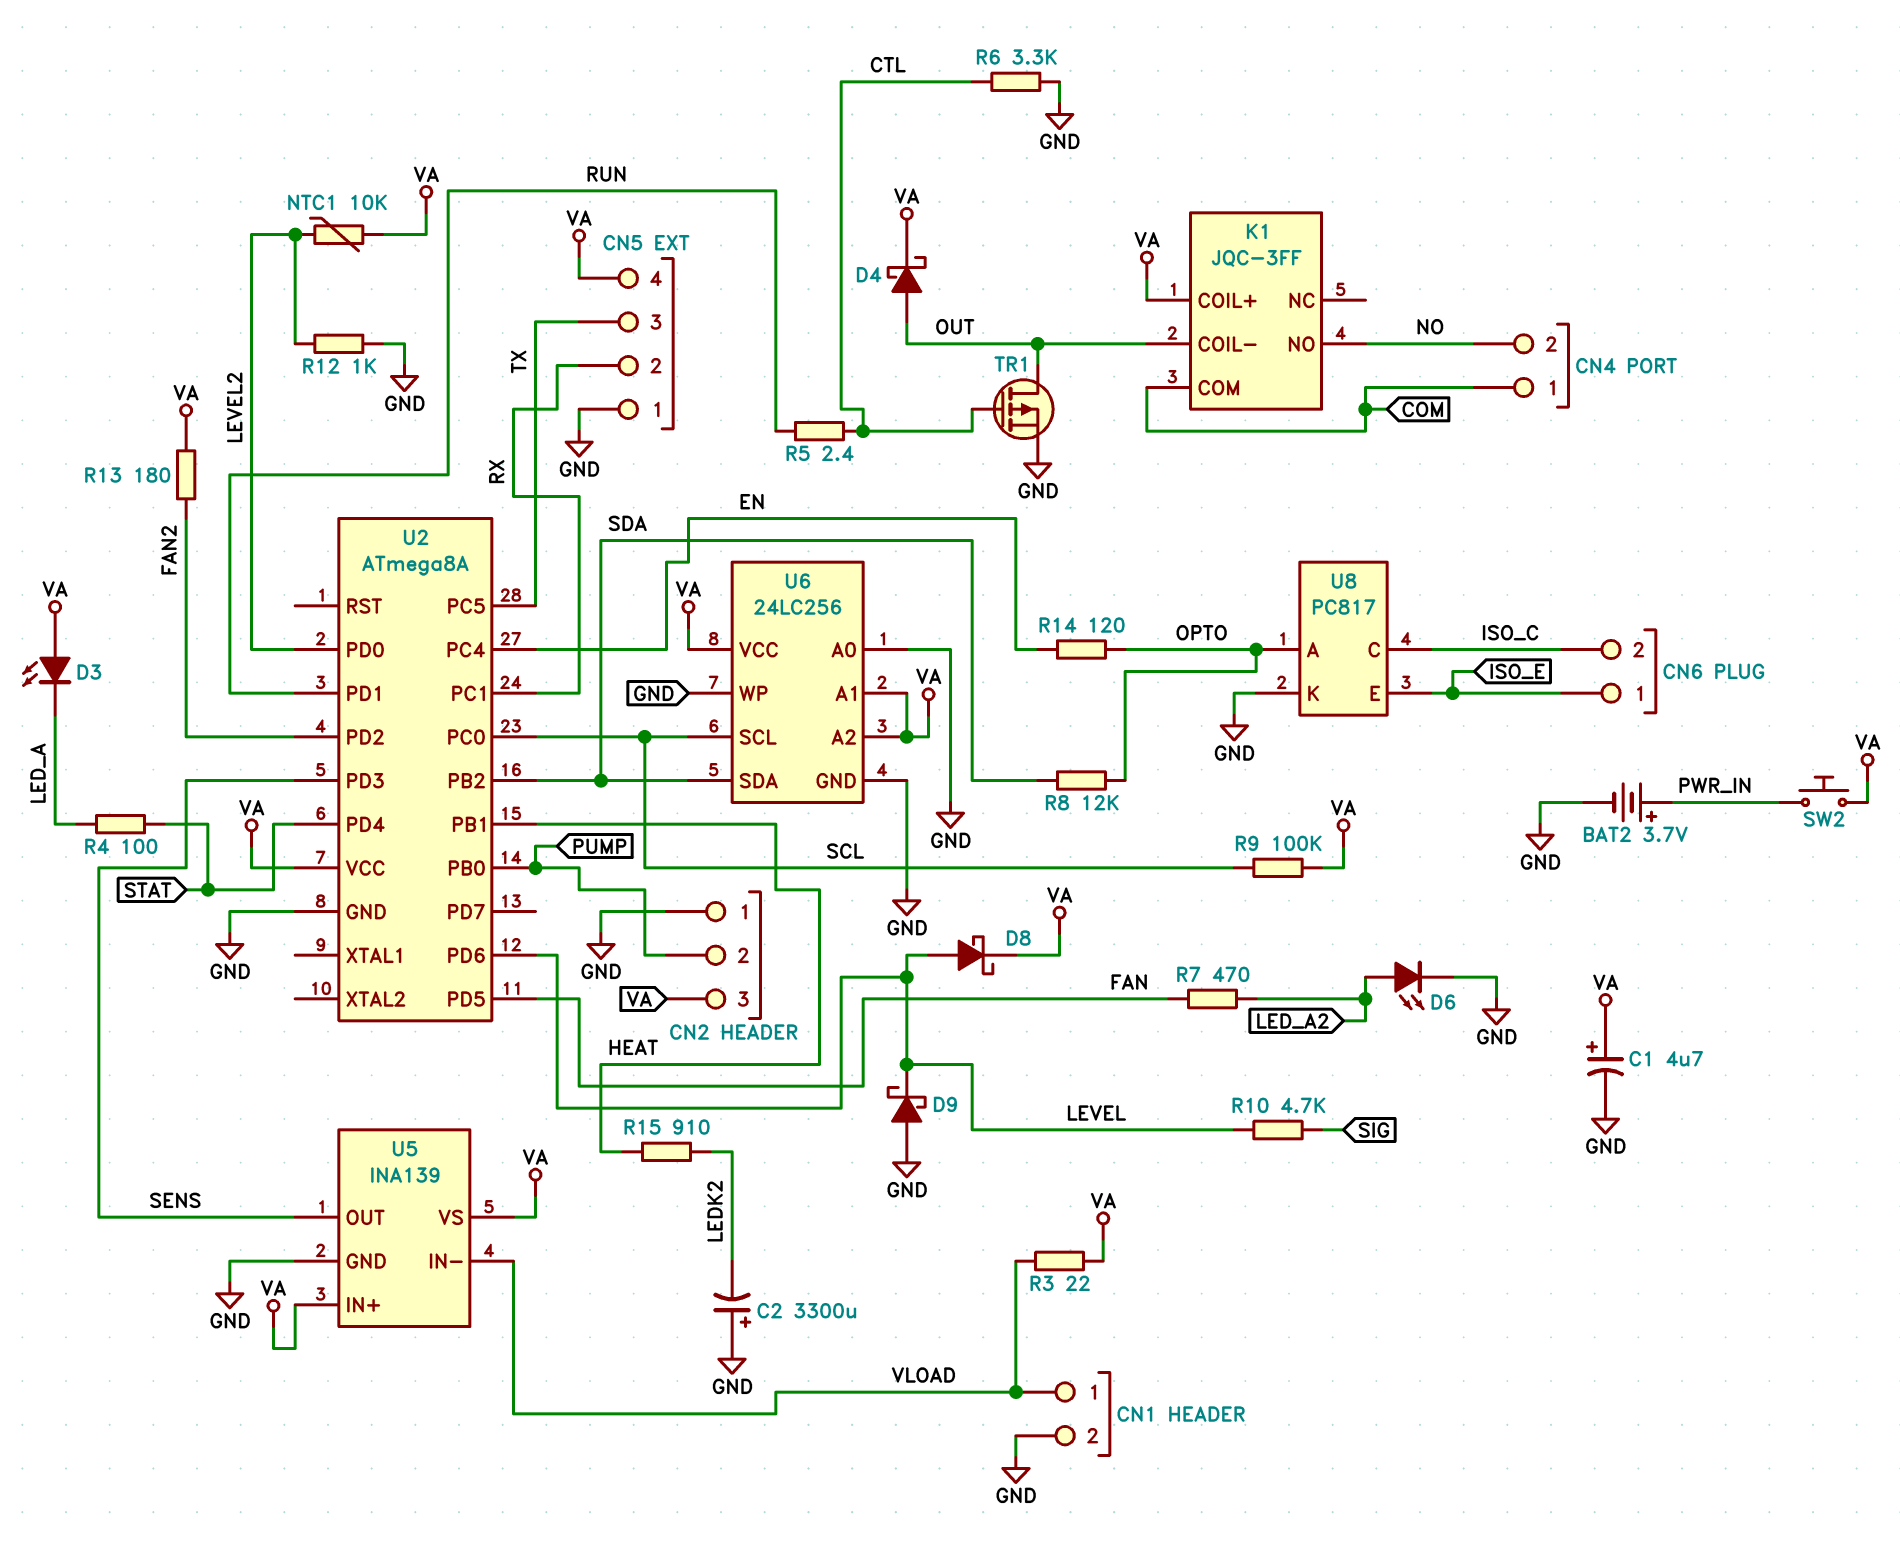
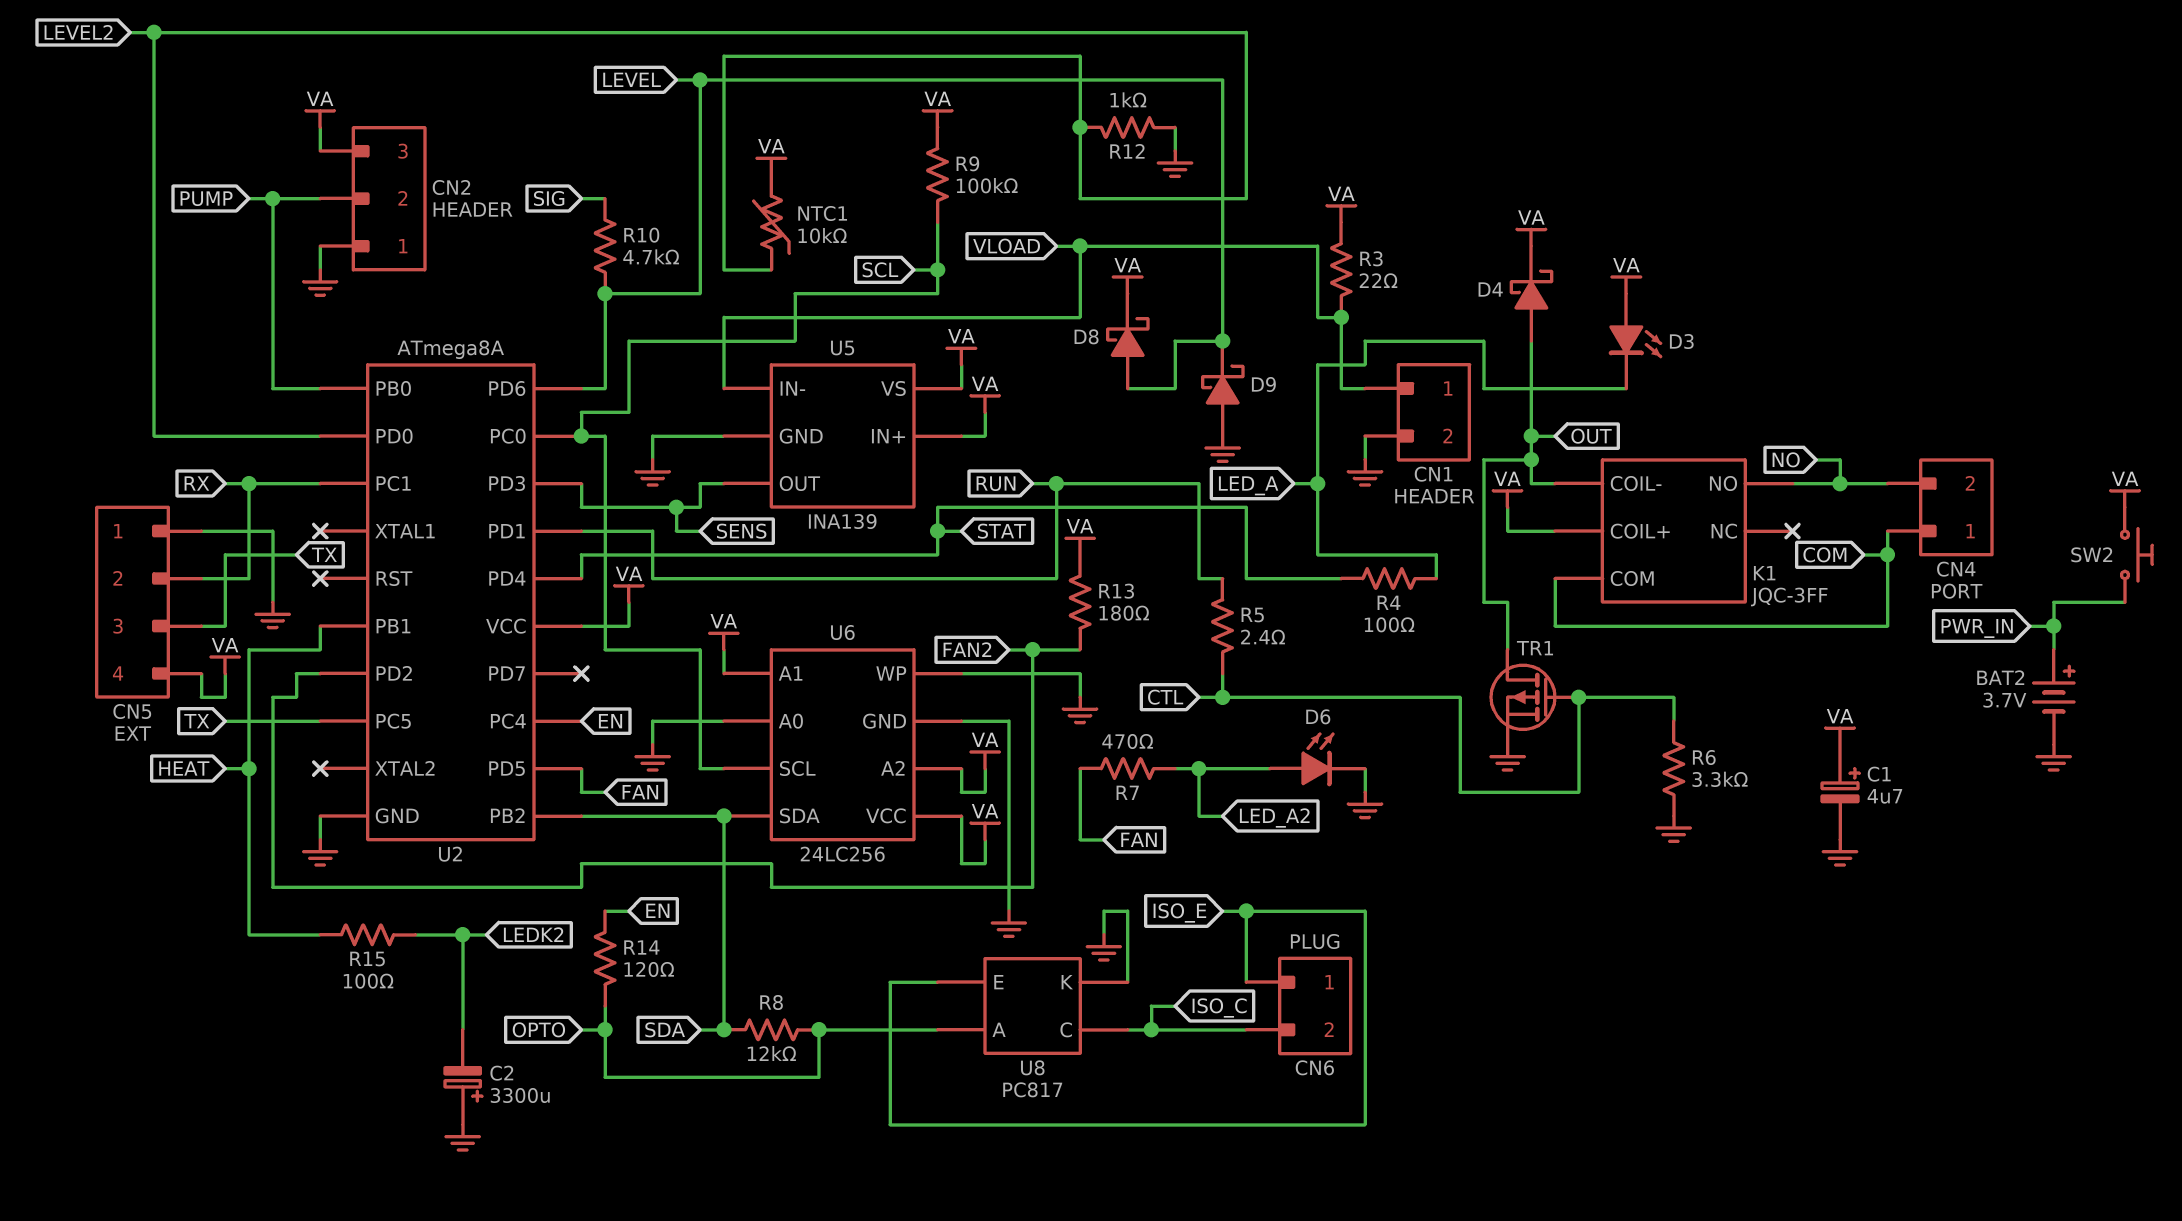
R15: 910 (HEAT, LEDK2) -> 100 (HEAT, LEDK2)

